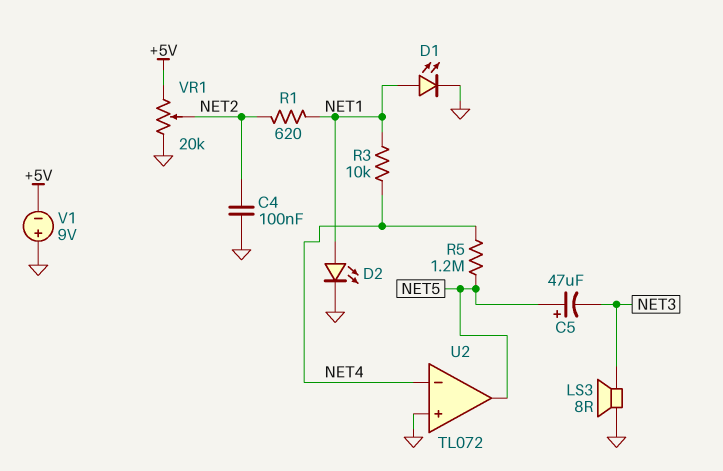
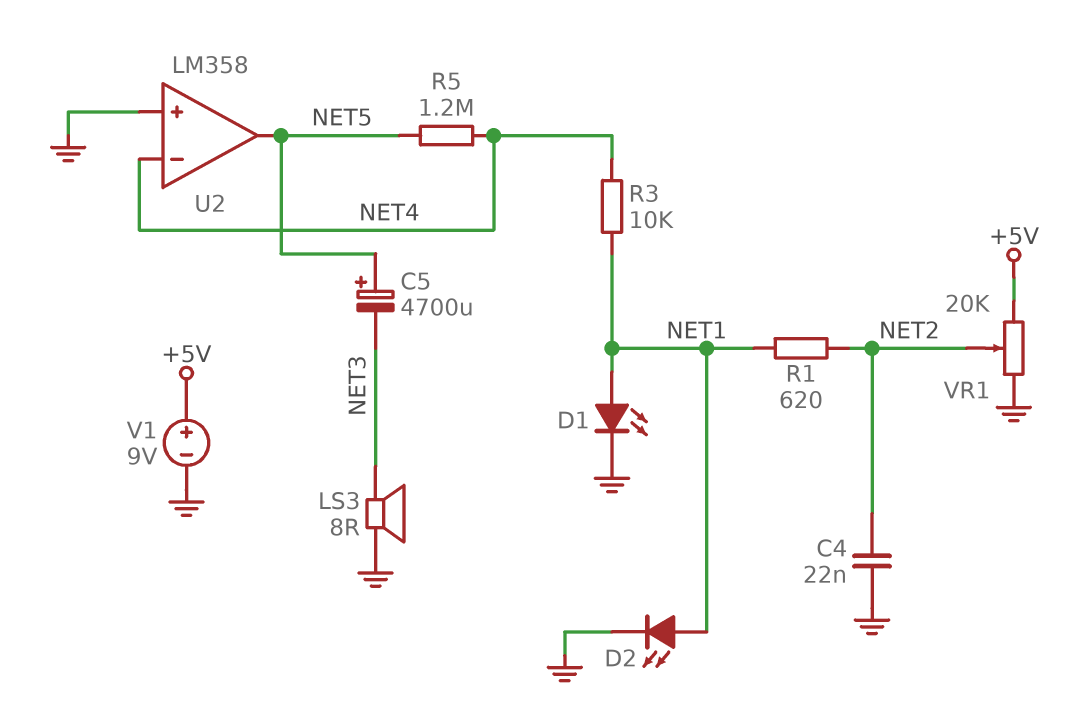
C4: 100nF (GND, NET2) -> 22nF (GND, NET2)
C5: 47uF (plus NET5, minus NET3) -> 4700uF (plus NET5, minus NET3)
U2: TL072 -> LM358
V1: 9V (plus GND, minus +5V) -> 9V (plus +5V, minus GND)

